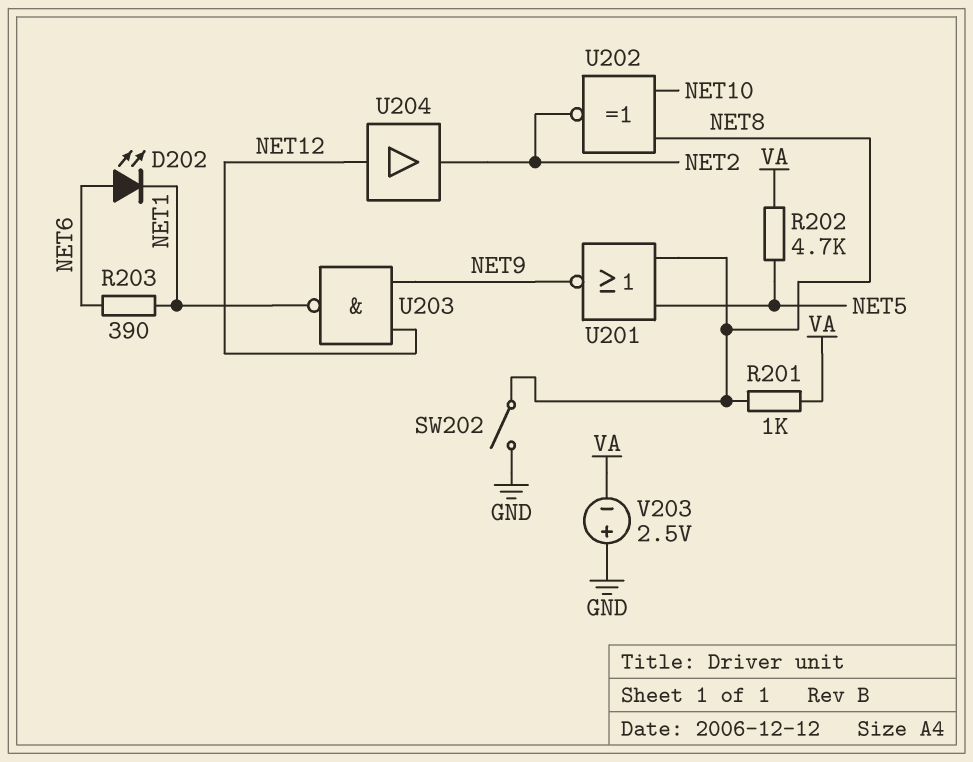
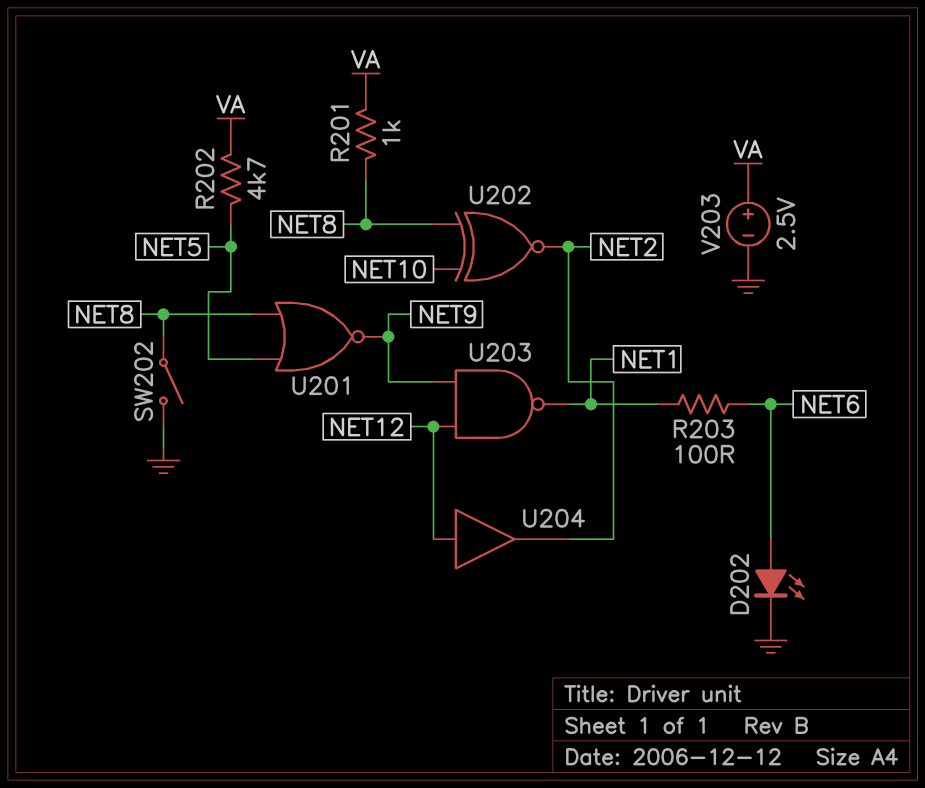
D202: LED (A NET6, K NET1) -> LED (A NET6, K GND)
R203: 390 (NET1, NET6) -> 100 (NET1, NET6)
V203: 2.5V (plus GND, minus VA) -> 2.5V (plus VA, minus GND)

